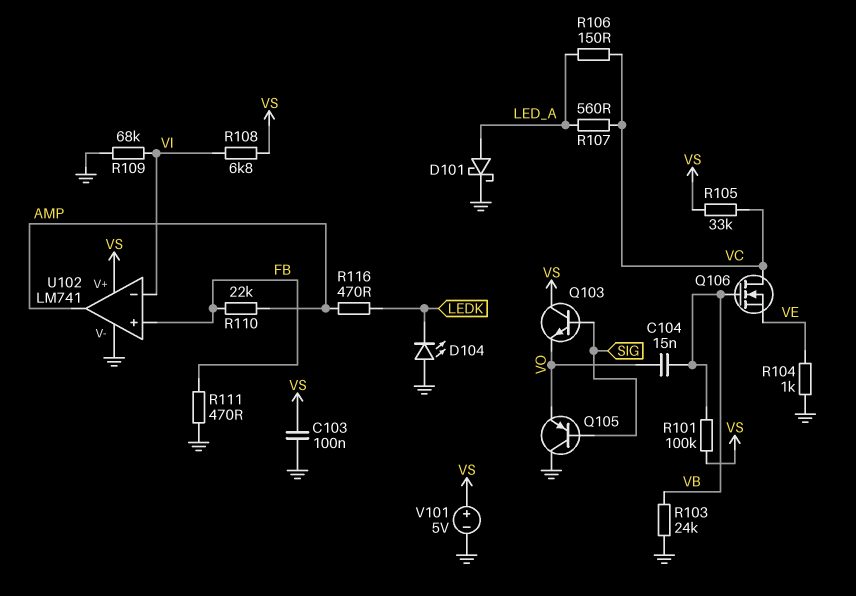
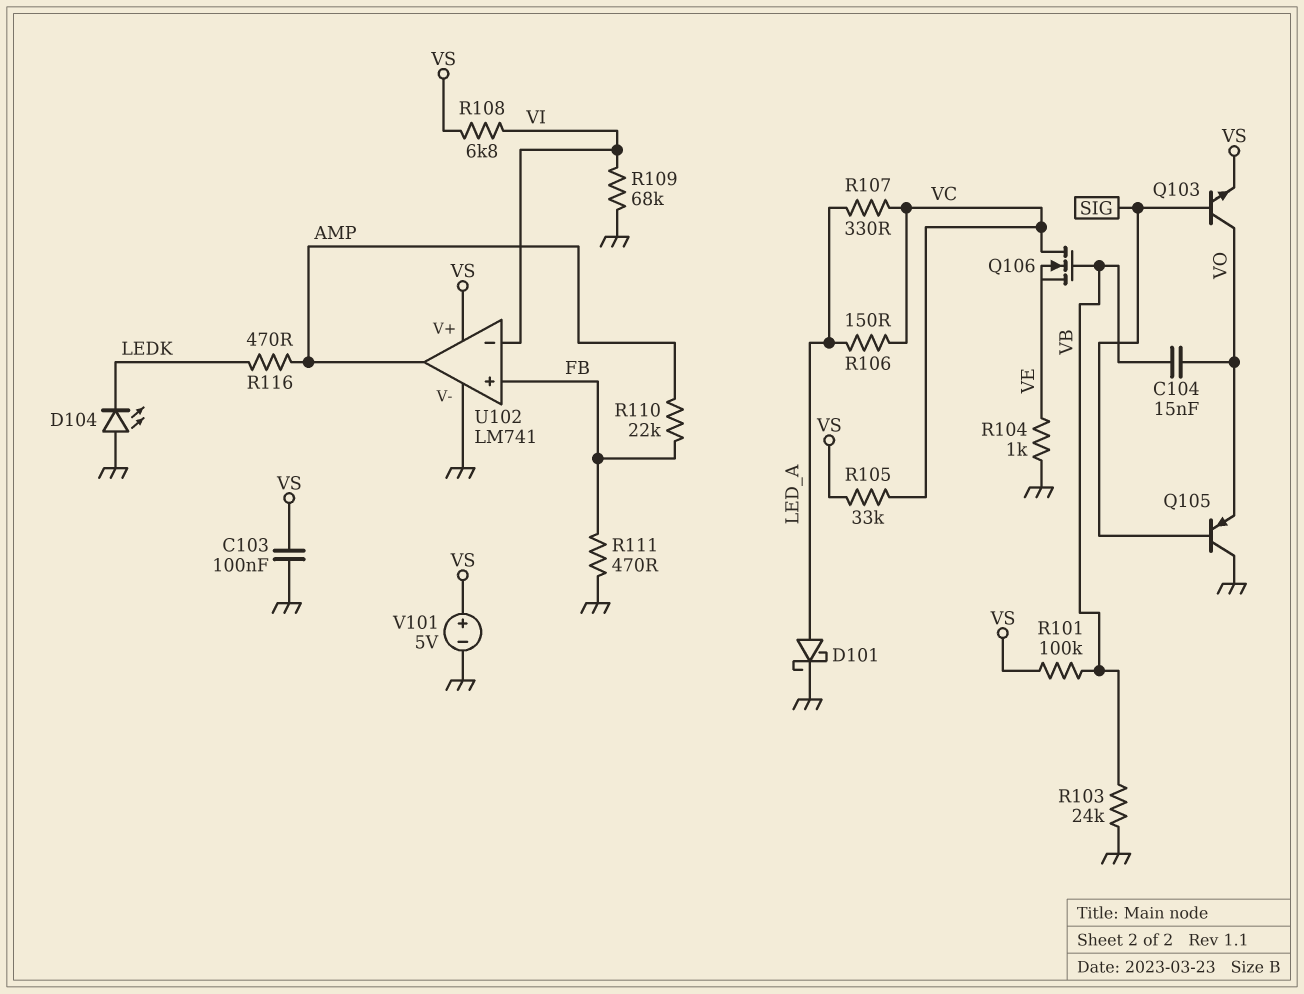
Q103: NPN (B SIG, C VS, E VO) -> NPN (B SIG, C VO, E VS)
R107: 560 (LED_A, VC) -> 330 (LED_A, VC)

